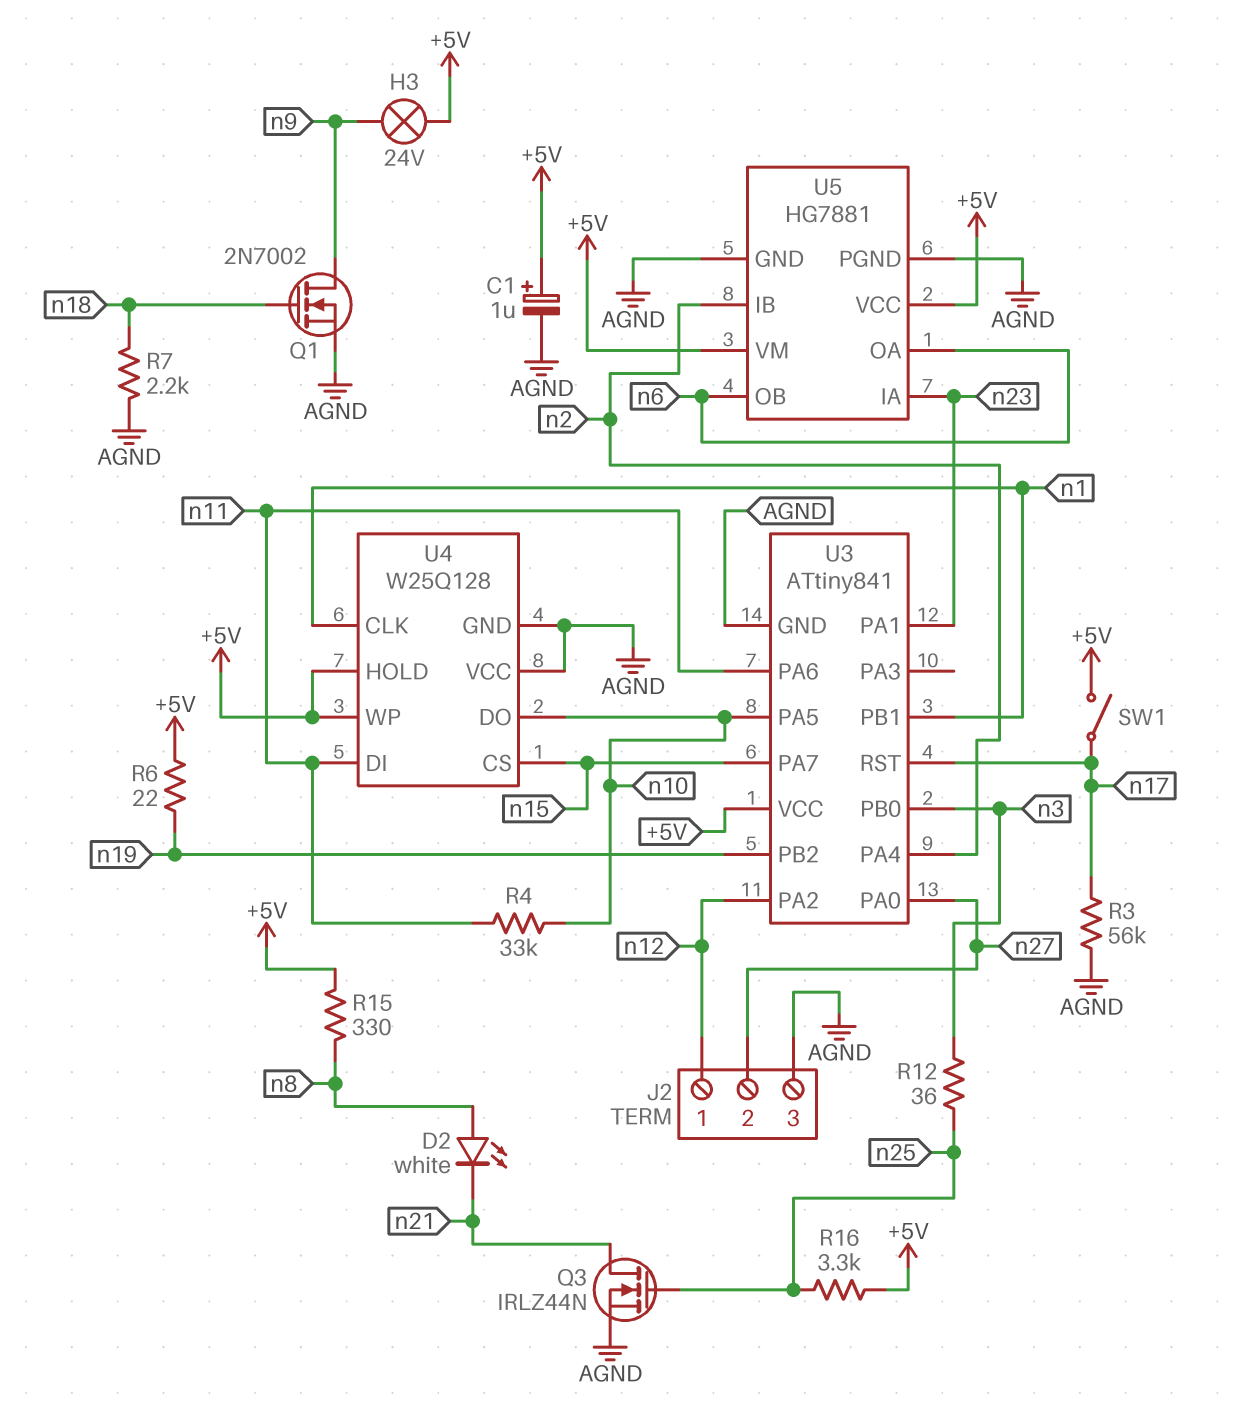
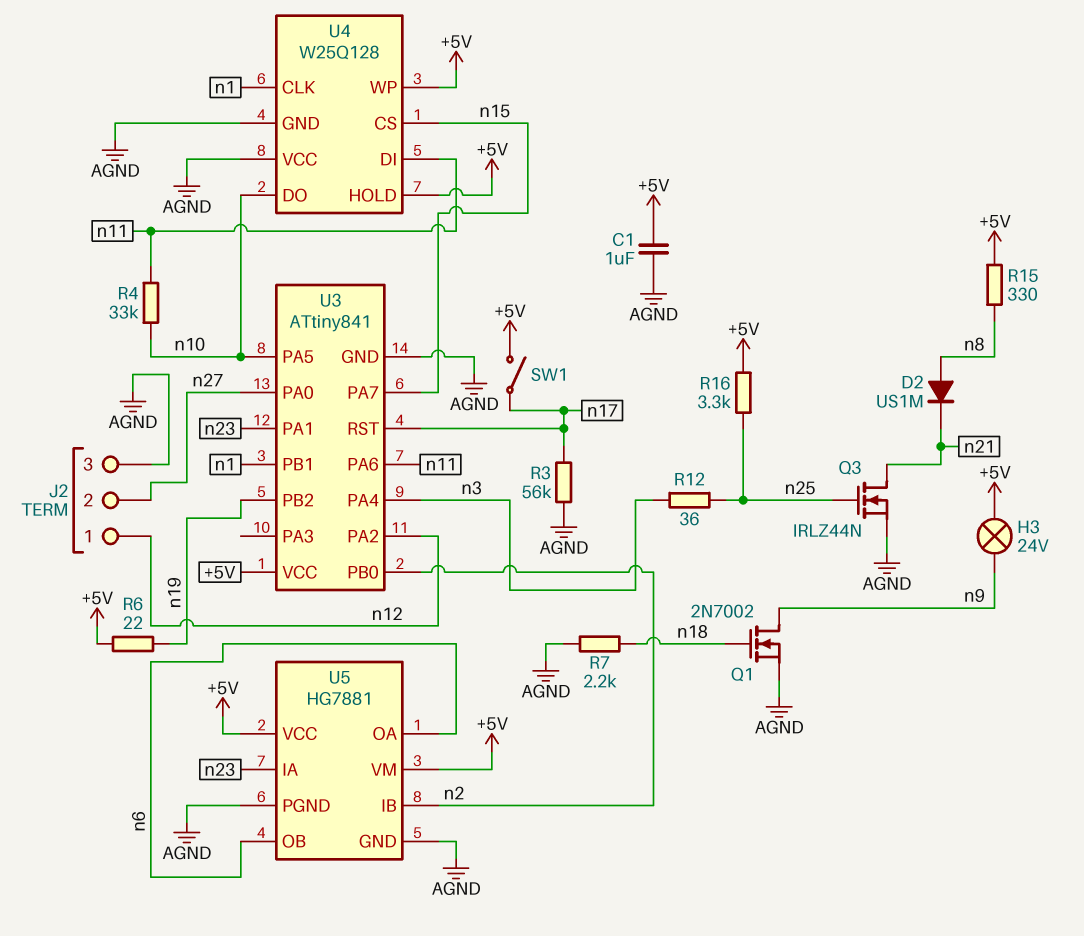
C1: 1uF (plus +5V, minus AGND) -> 1uF (+5V, AGND)
D2: LED white (A n8, K n21) -> diode US1M (A n8, K n21)
U3 pin PA4: n2 -> n3
U3 pin PB0: n3 -> n2

